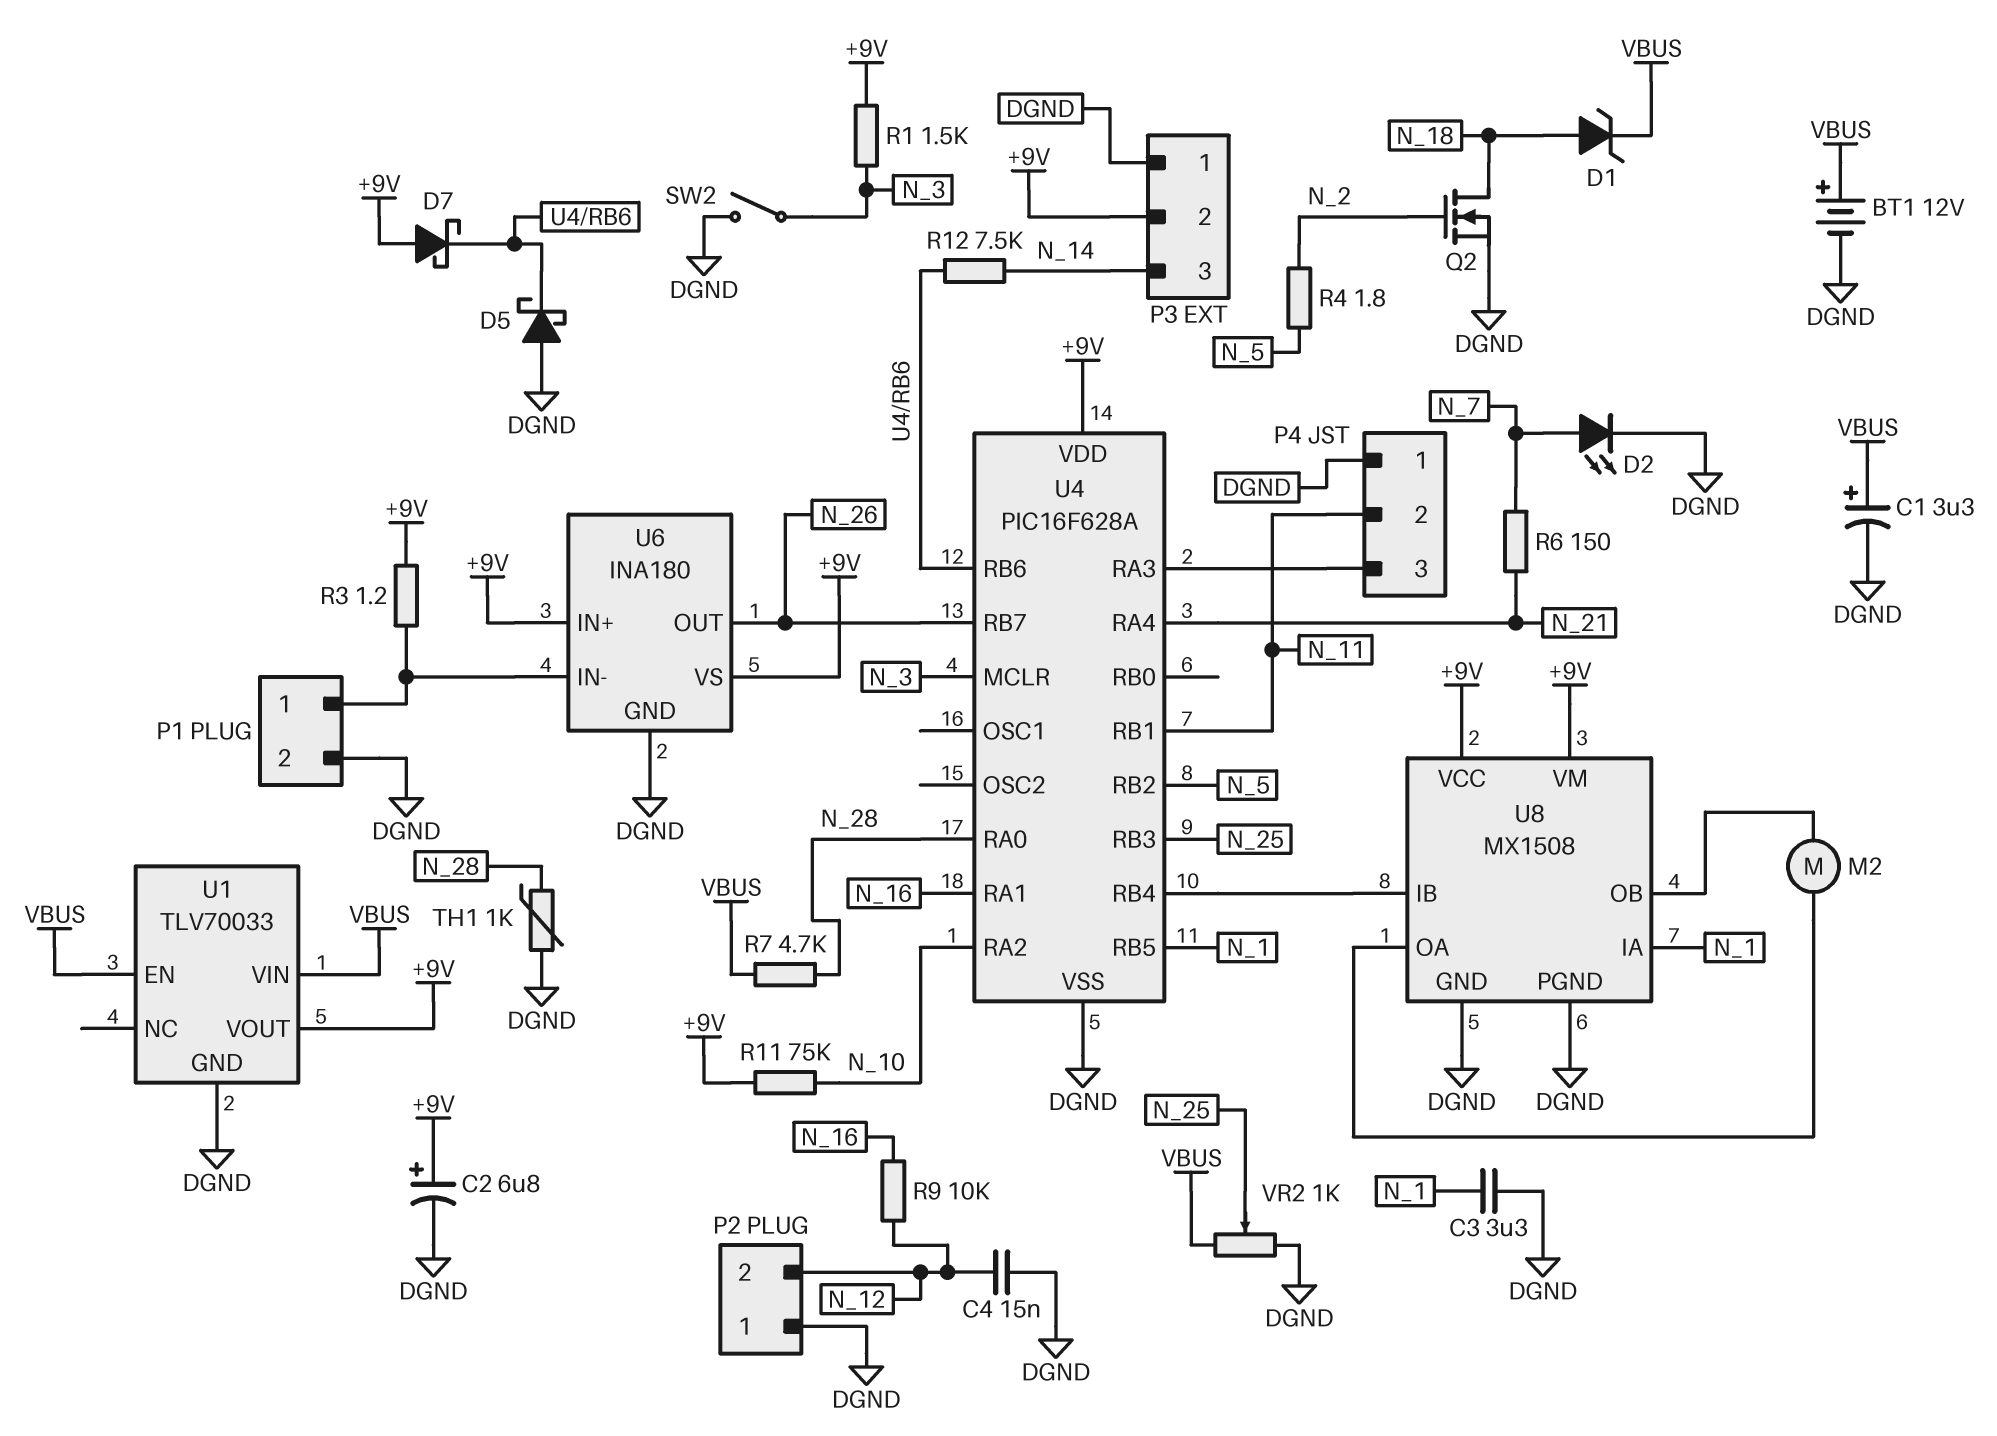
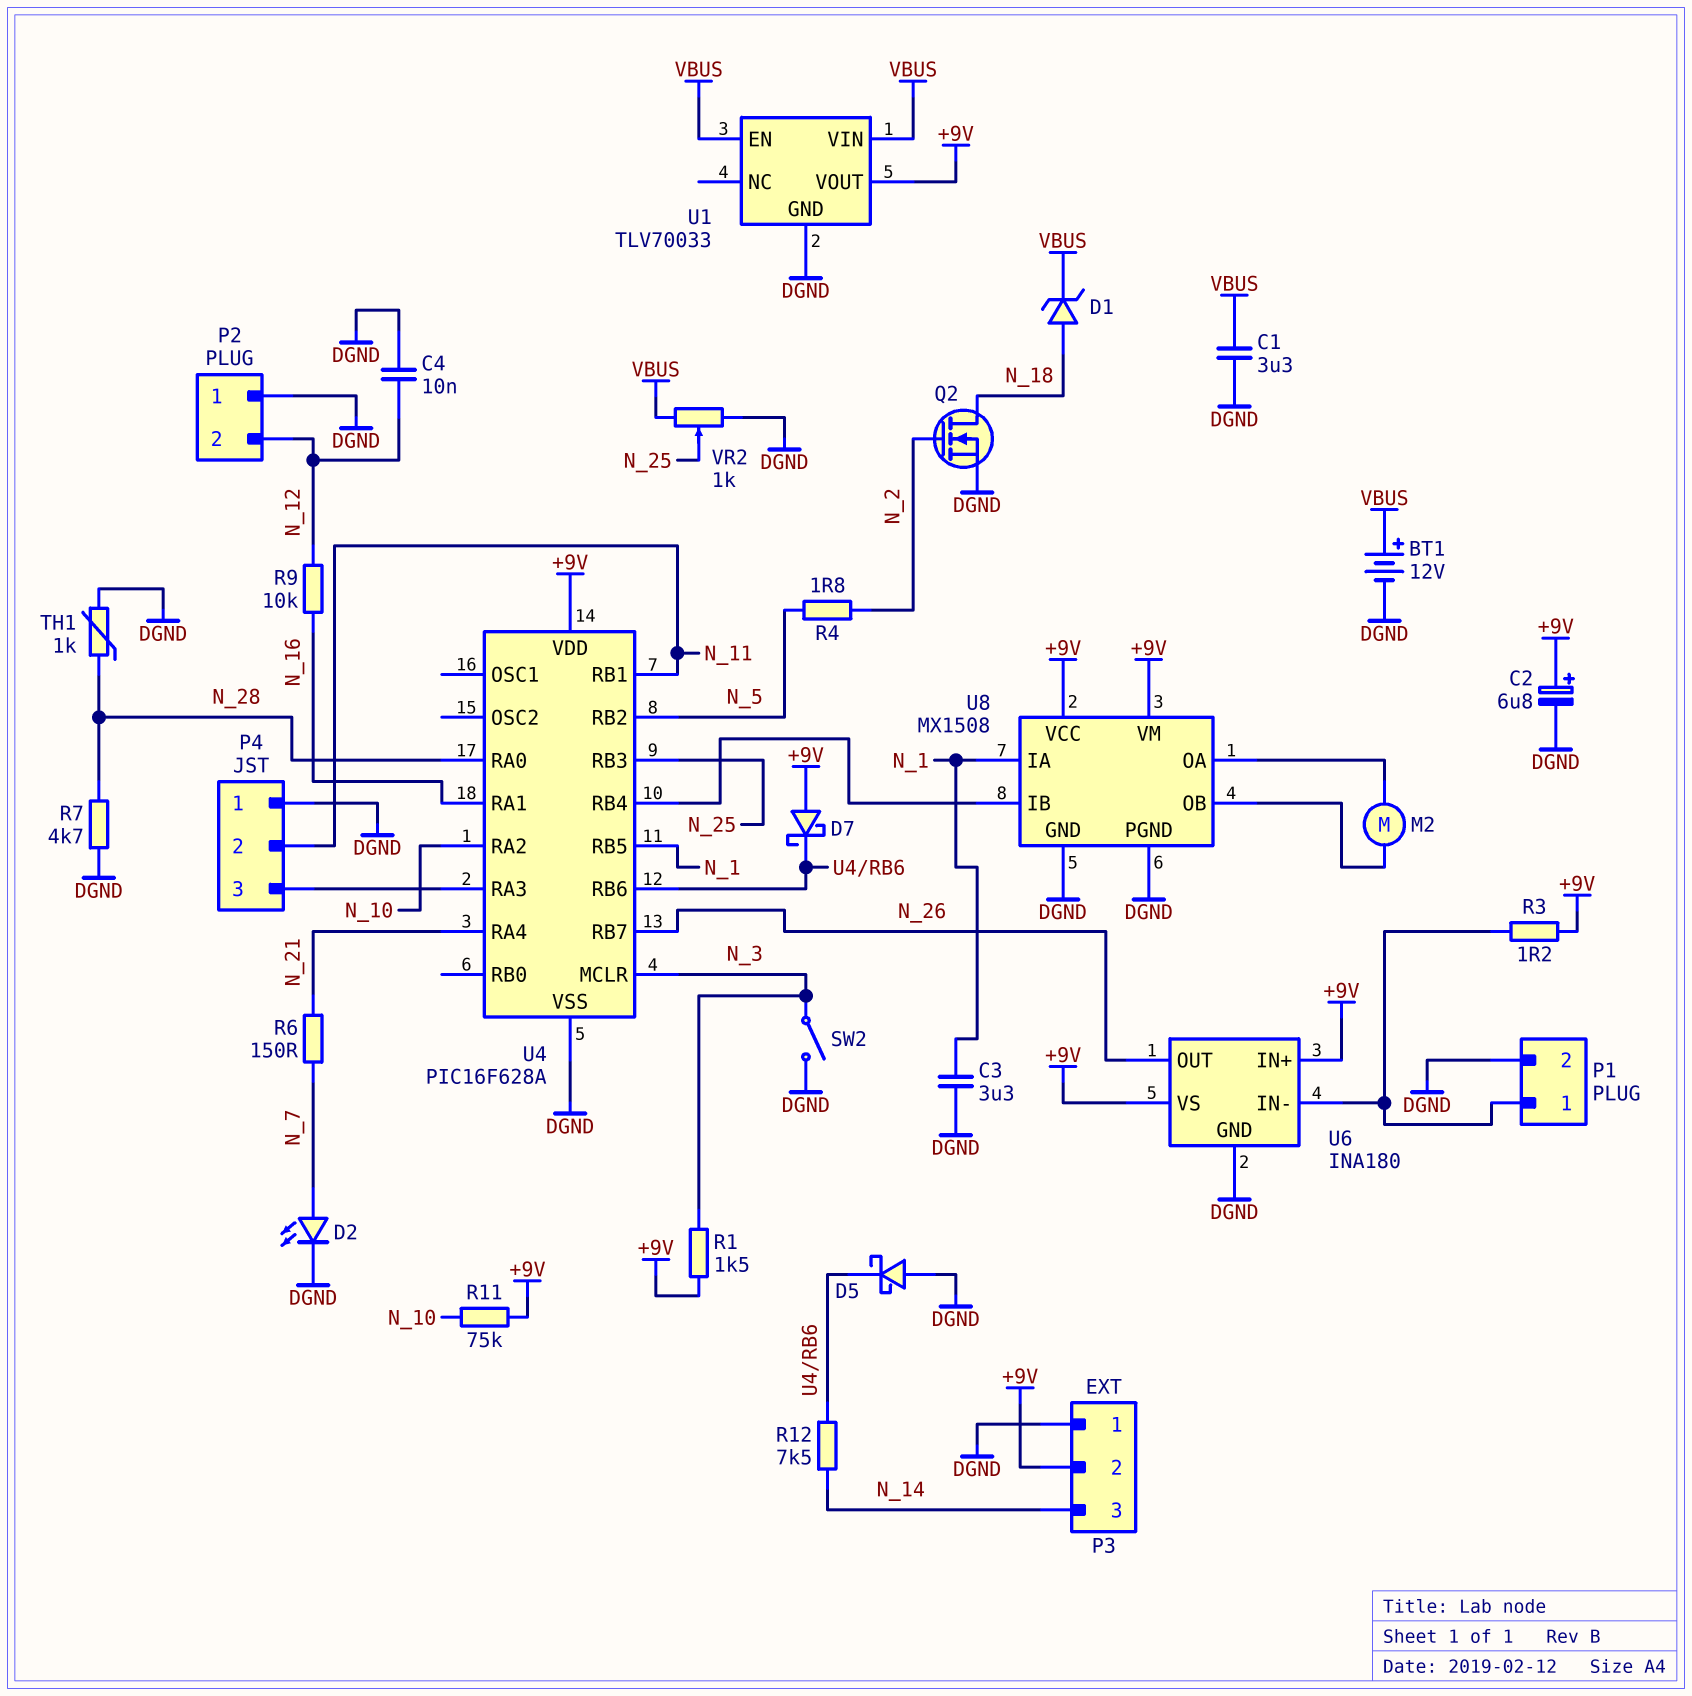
C1: 3.3uF (plus VBUS, minus DGND) -> 3.3uF (DGND, VBUS)
C4: 15nF (DGND, N_12) -> 10nF (DGND, N_12)
R7: 4.7k (N_28, VBUS) -> 4.7k (DGND, N_28)

